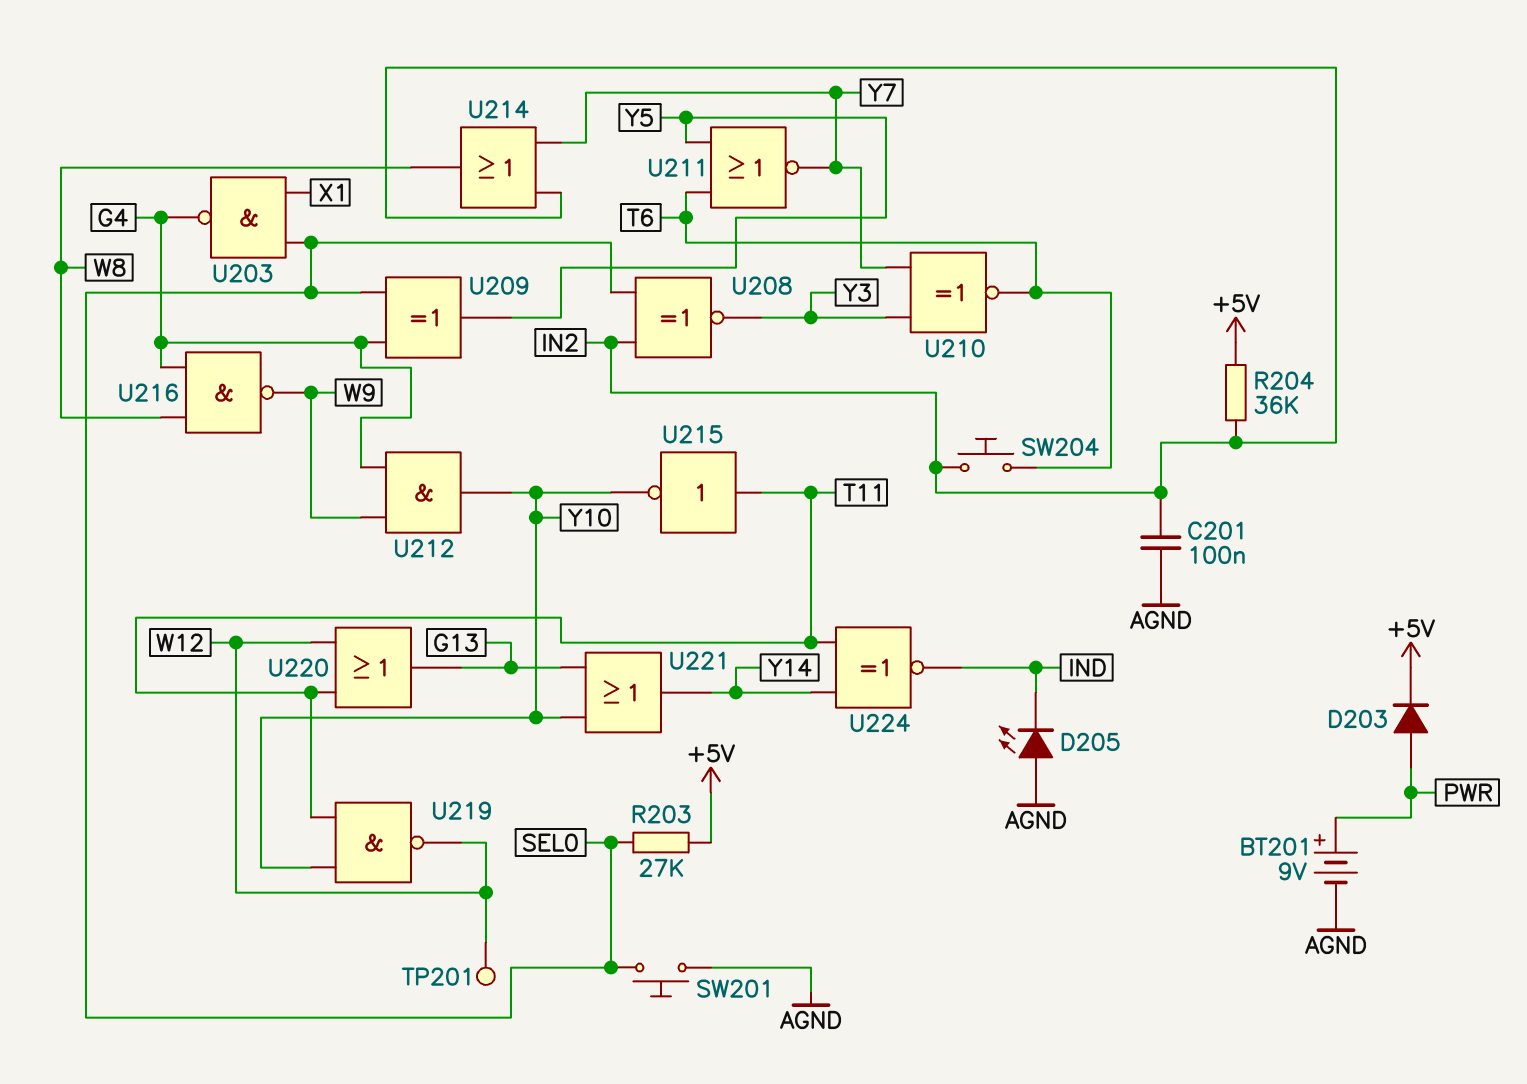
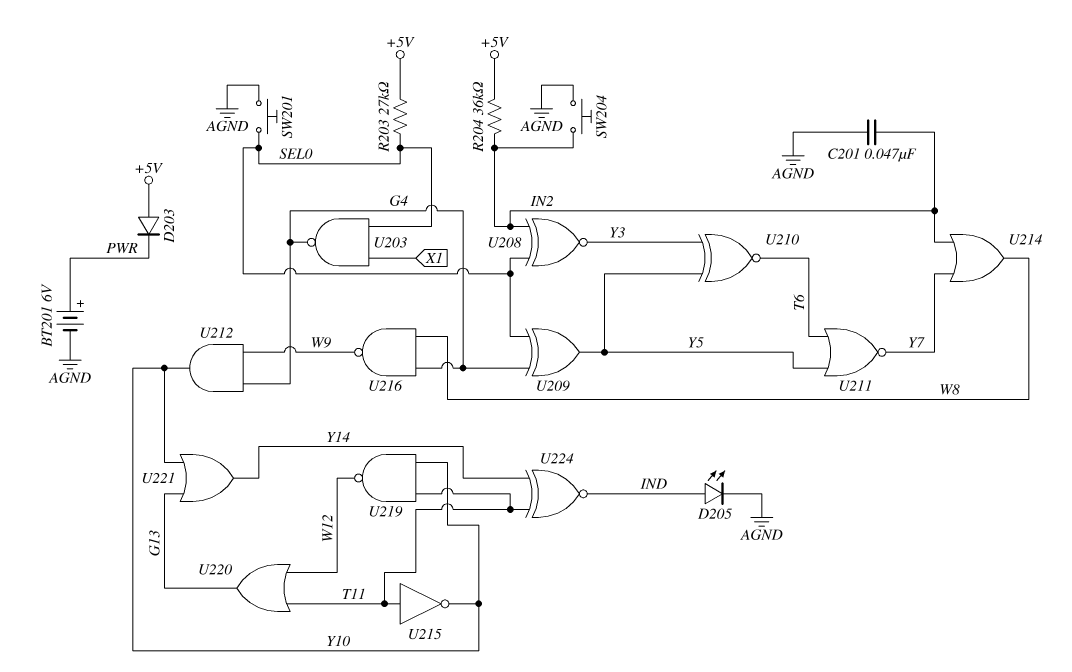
BT201: 9V (plus PWR, minus AGND) -> 6V (plus PWR, minus AGND)
C201: 100nF (AGND, IN2) -> 47nF (AGND, IN2)
D203: diode (A PWR, K +5V) -> diode (A +5V, K PWR)
D205: LED (A AGND, K IND) -> LED (A IND, K AGND)
SW204: button (IN2, T6) -> button (AGND, IN2)
TP201: test point (W12) -> none
U210: XNOR (in Y3, in Y7, out T6) -> XNOR (in Y3, in Y5, out T6)

